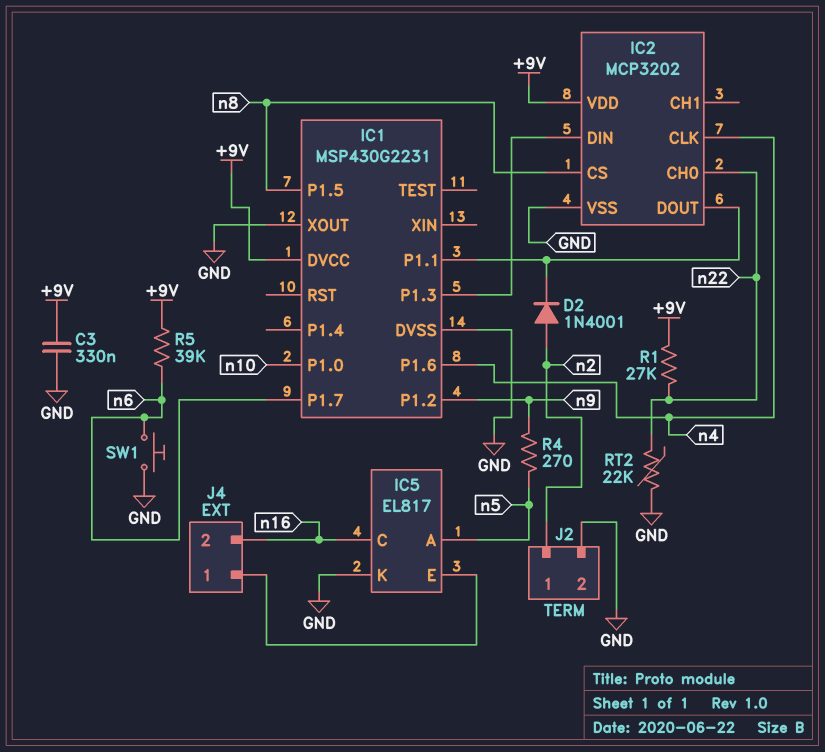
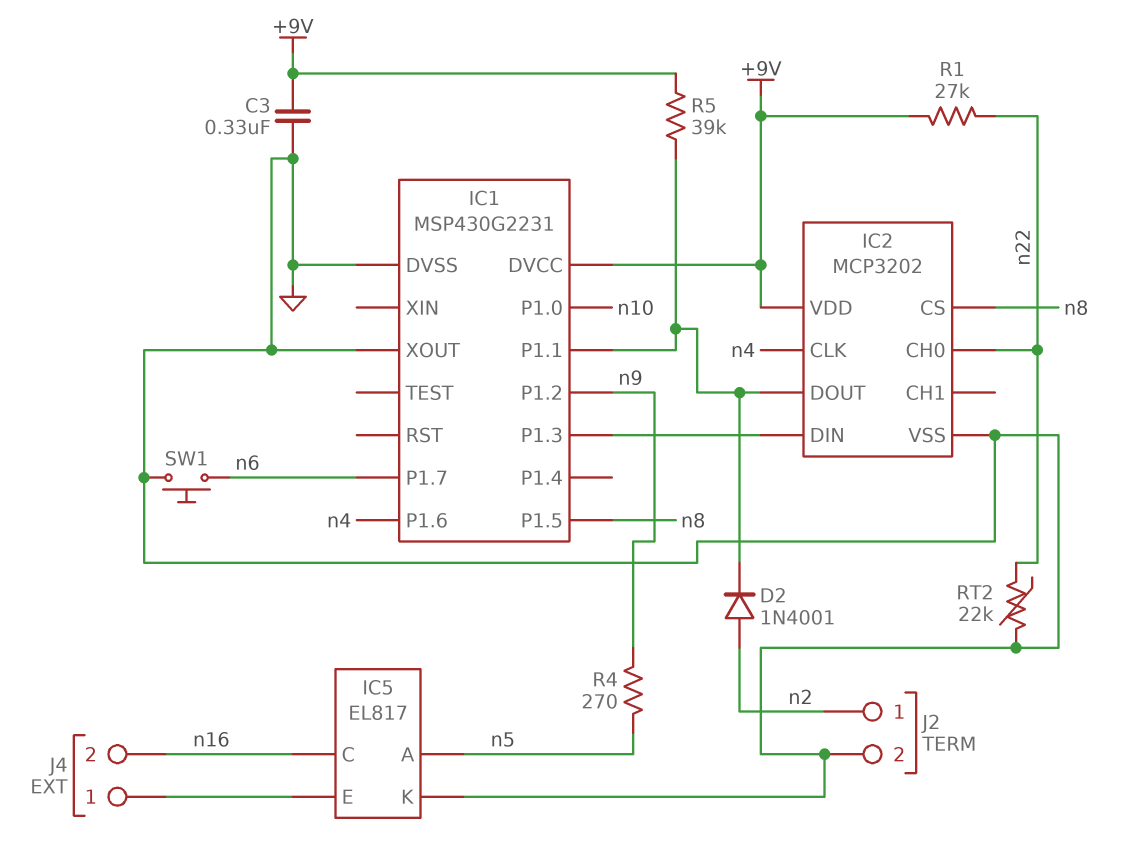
R5: 39k (+9V, n6) -> 39k (+9V, IC1/P1.1)

